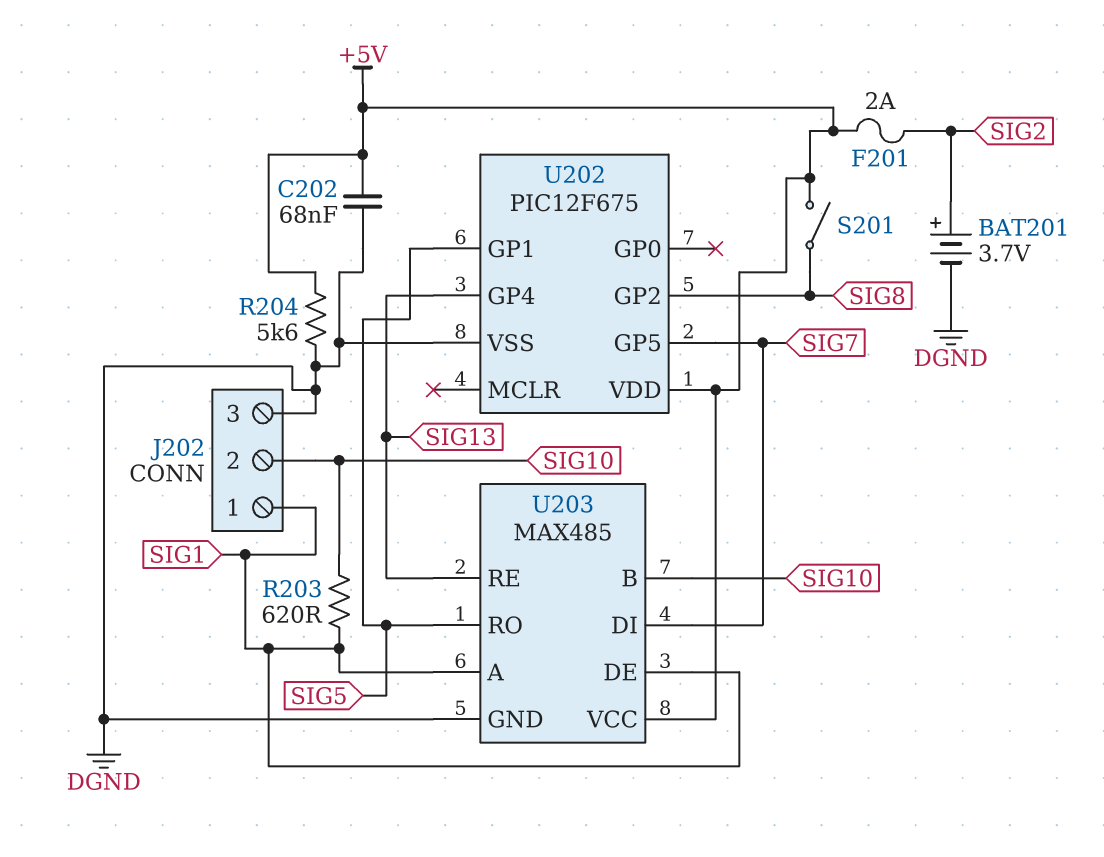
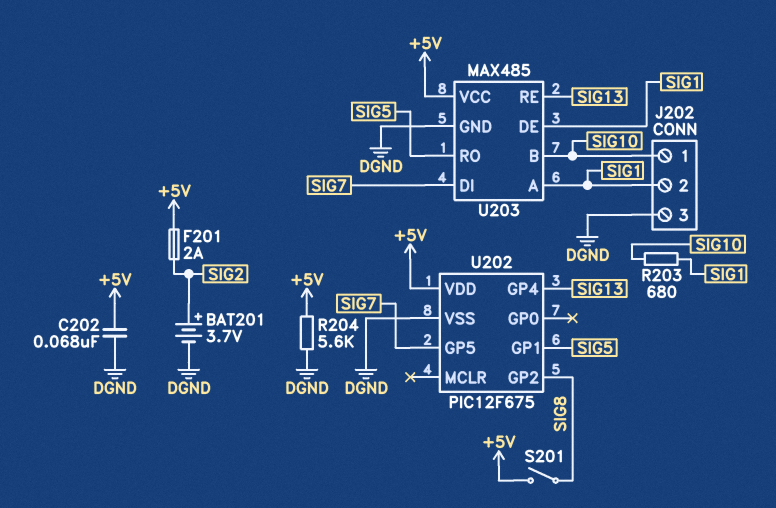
J202 pin 1: SIG1 -> SIG10
J202 pin 2: SIG10 -> SIG1
R203: 620 (SIG1, SIG10) -> 680 (SIG1, SIG10)

